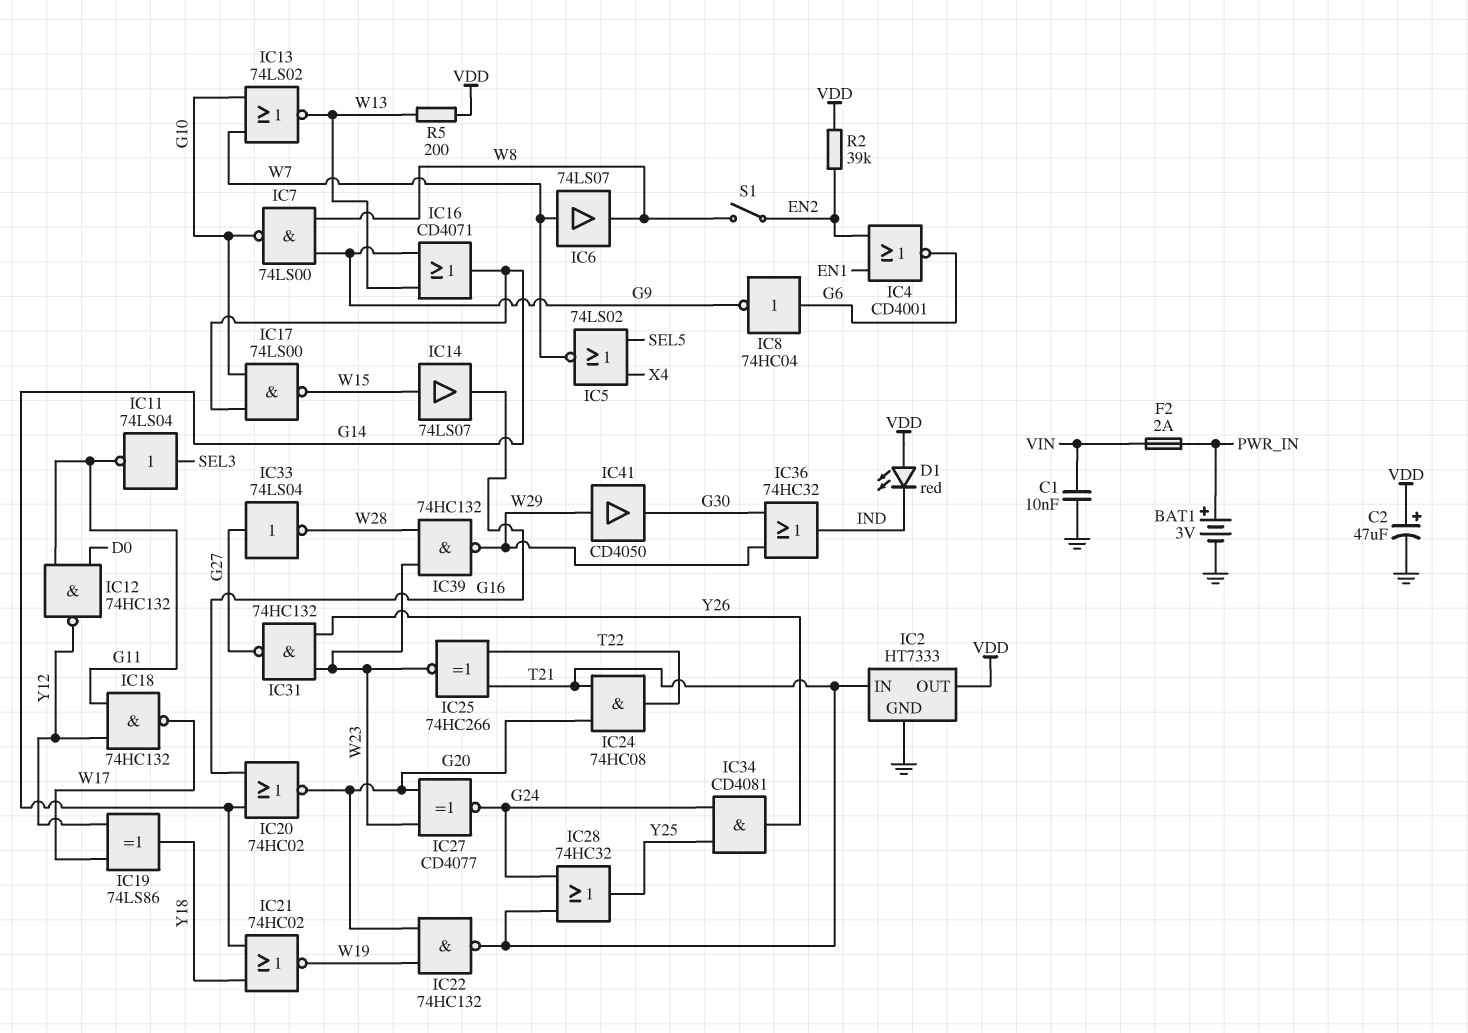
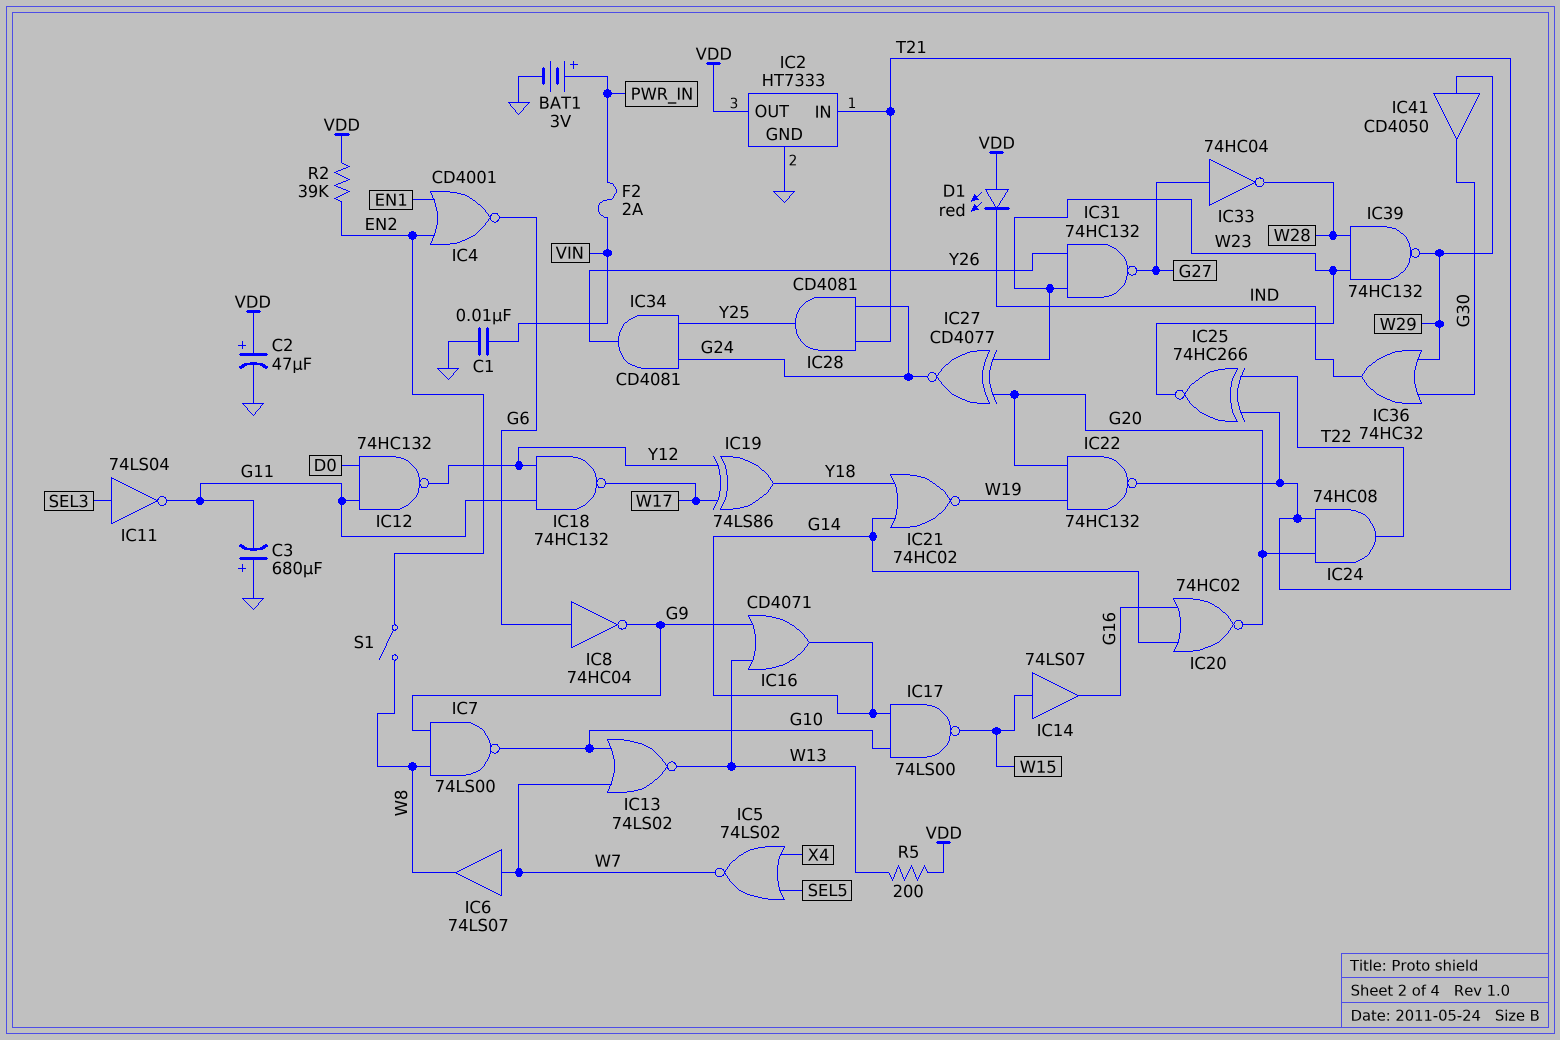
C3: none -> 680uF (plus GND, minus G11)
IC28: OR 74HC32 (in G24, in T21, out Y25) -> AND CD4081 (in G24, in T21, out Y25)
IC33: NOT 74LS04 (in G27, out W28) -> NOT 74HC04 (in G27, out W28)

